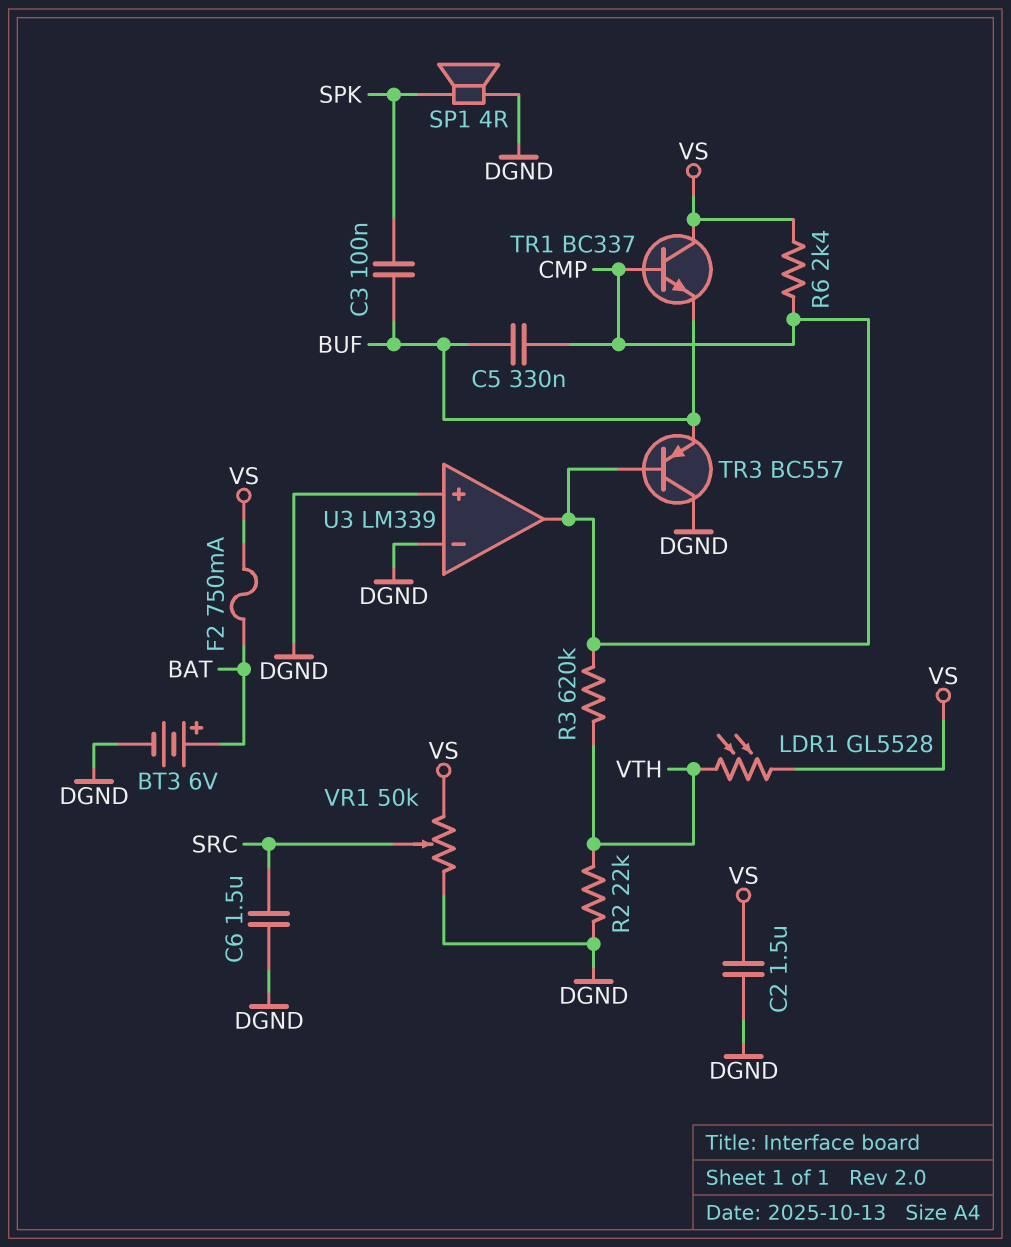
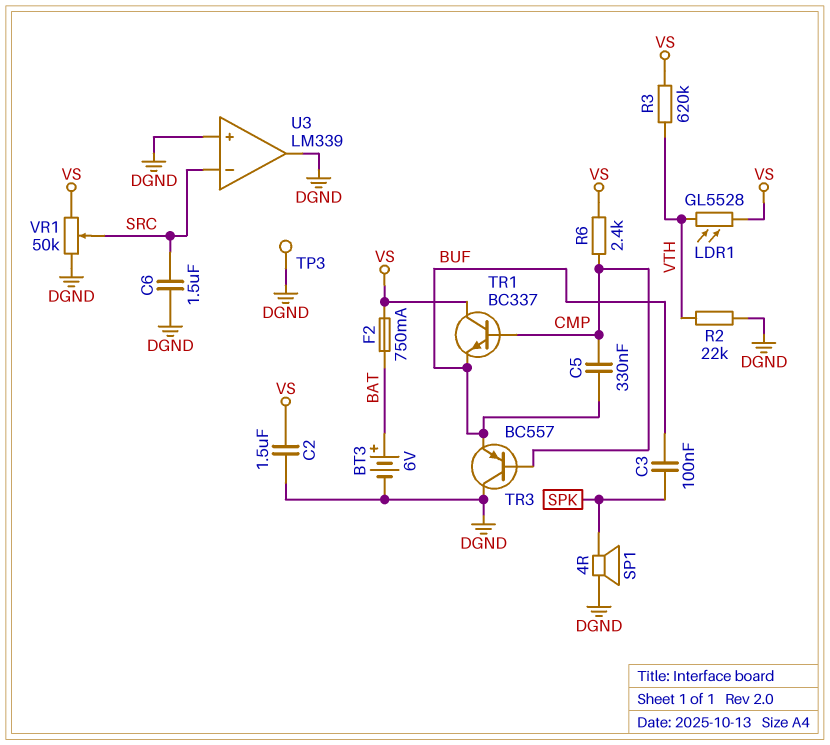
R3: 620k (CMP, VTH) -> 620k (VS, VTH)
TP3: none -> test point (DGND)
U3 pin in-: DGND -> SRC
U3 pin out: CMP -> DGND

